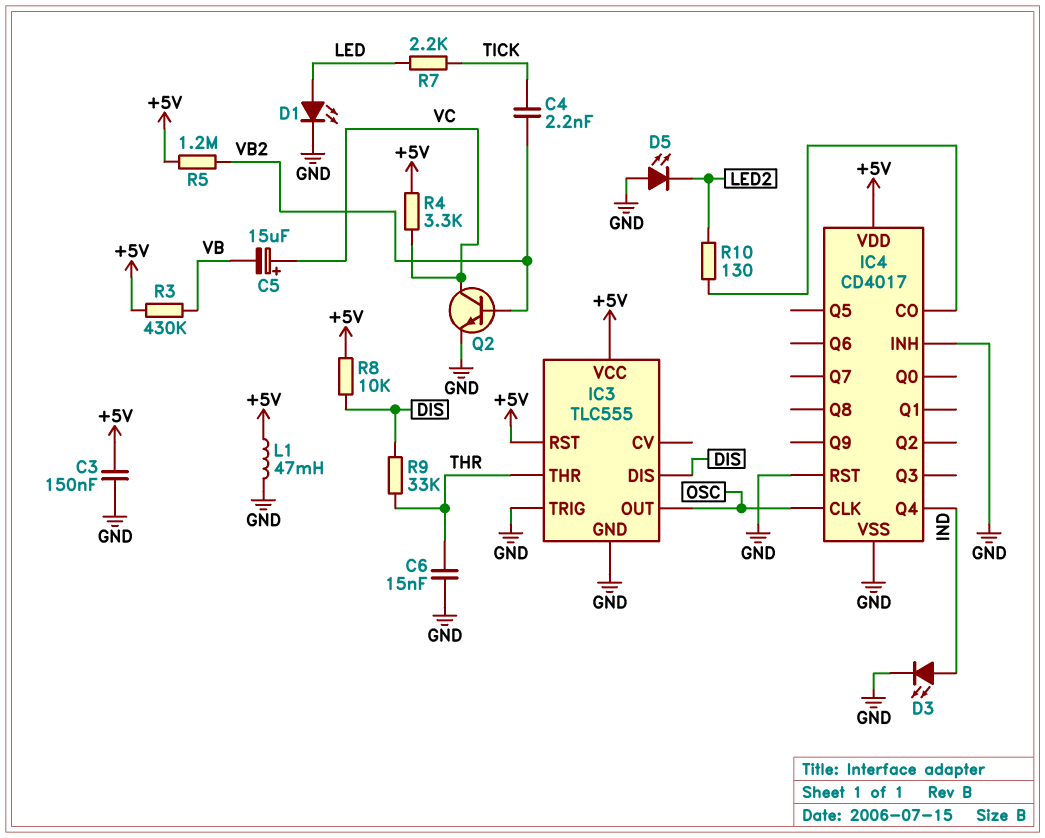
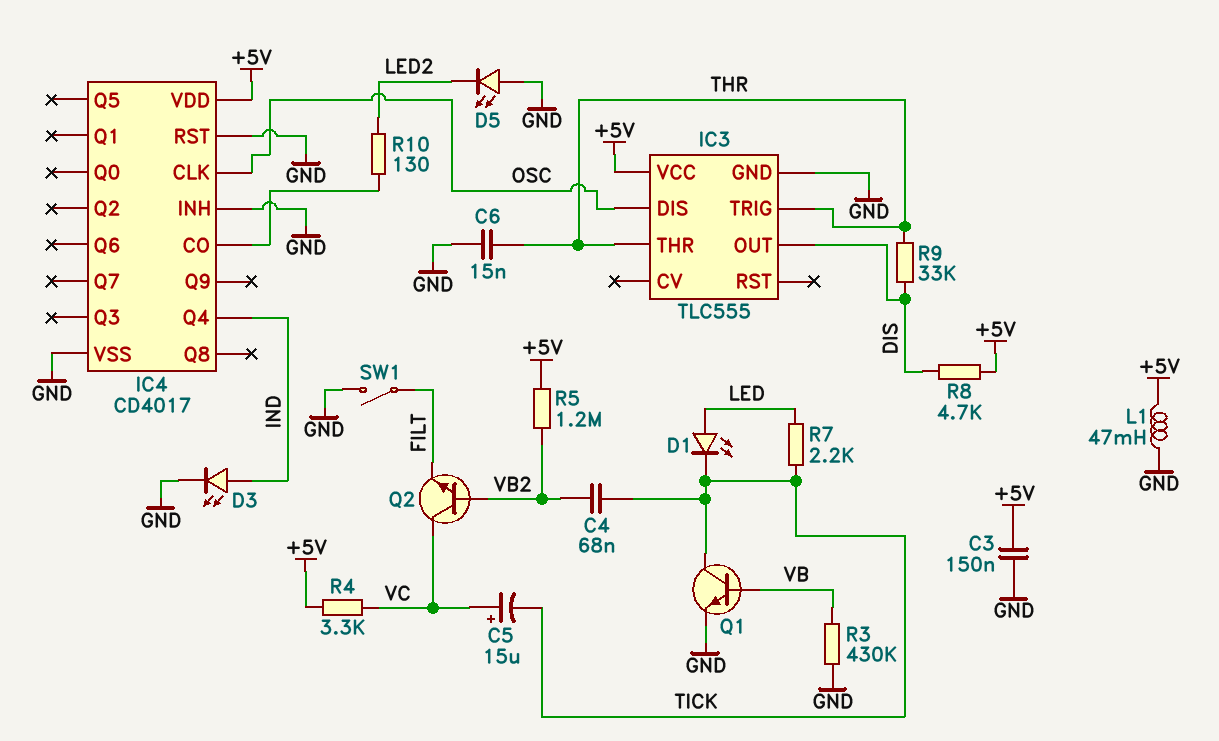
C4: 2.2nF (TICK, VB2) -> 68nF (TICK, VB2)
C5: 15uF (plus VC, minus VB) -> 15uF (plus VC, minus TICK)
D1: LED (A LED, K GND) -> LED (A LED, K TICK)
IC3 pin DIS: DIS -> OSC
IC3 pin OUT: OSC -> DIS
IC3 pin RST: +5V -> none
IC3 pin TRIG: GND -> THR
Q1: none -> NPN (B VB, C TICK, E GND)
Q2: NPN (B VB2, C VC, E GND) -> NPN (B VB2, C VC, E FILT)
R3: 430k (+5V, VB) -> 430k (GND, VB)
R8: 10k (+5V, DIS) -> 4.7k (+5V, DIS)
SW1: none -> switch (FILT, GND)

